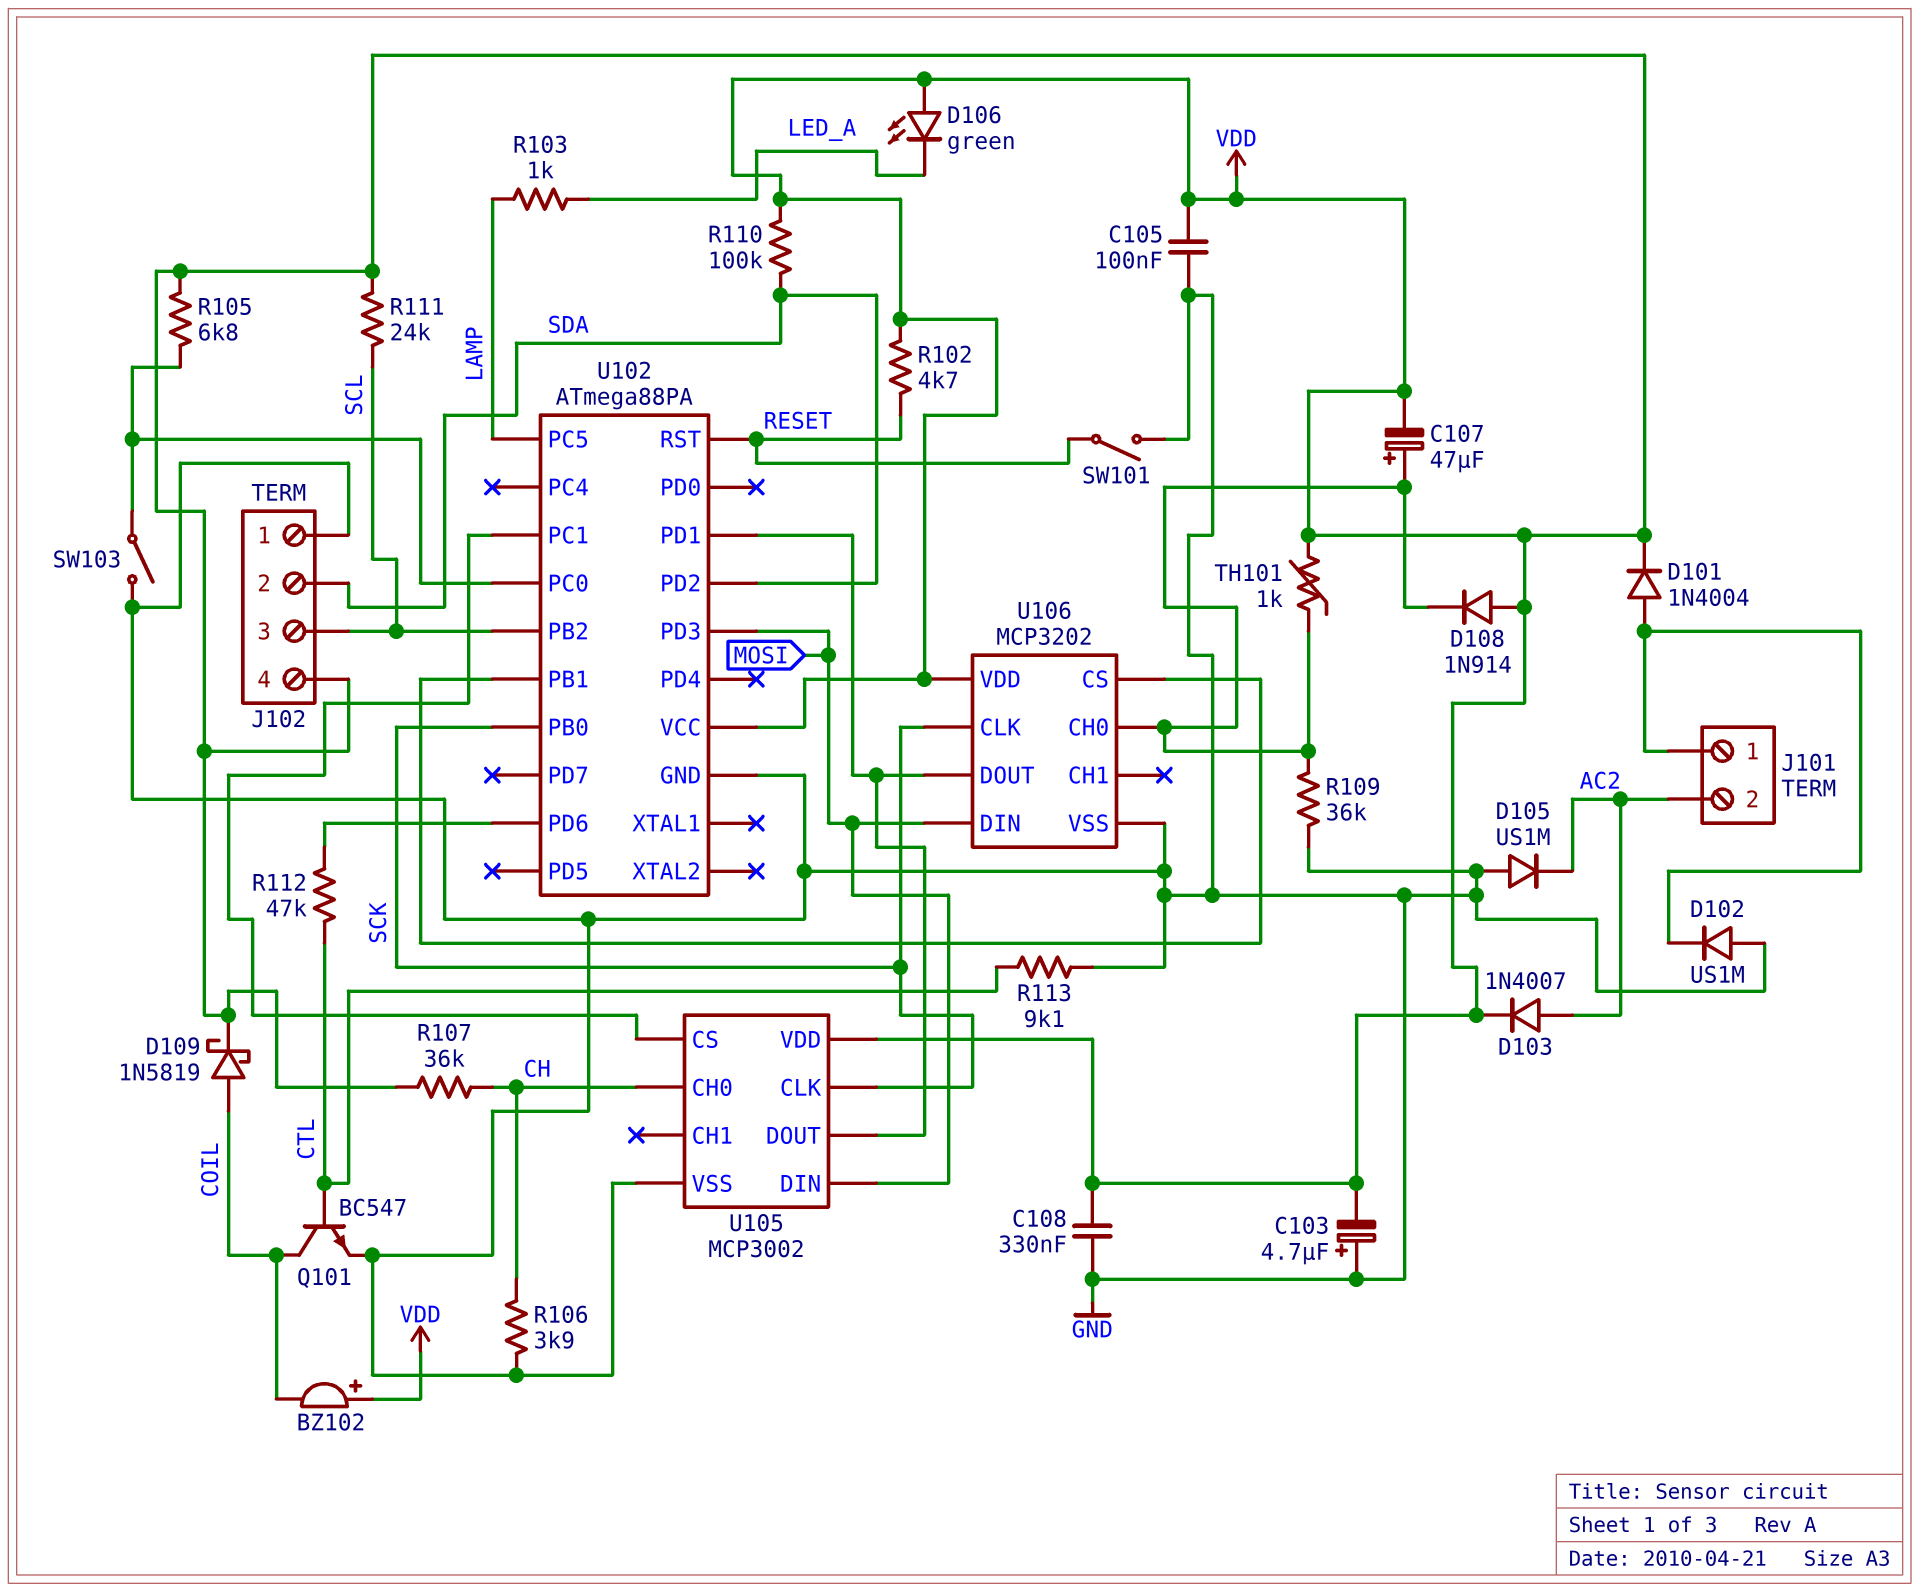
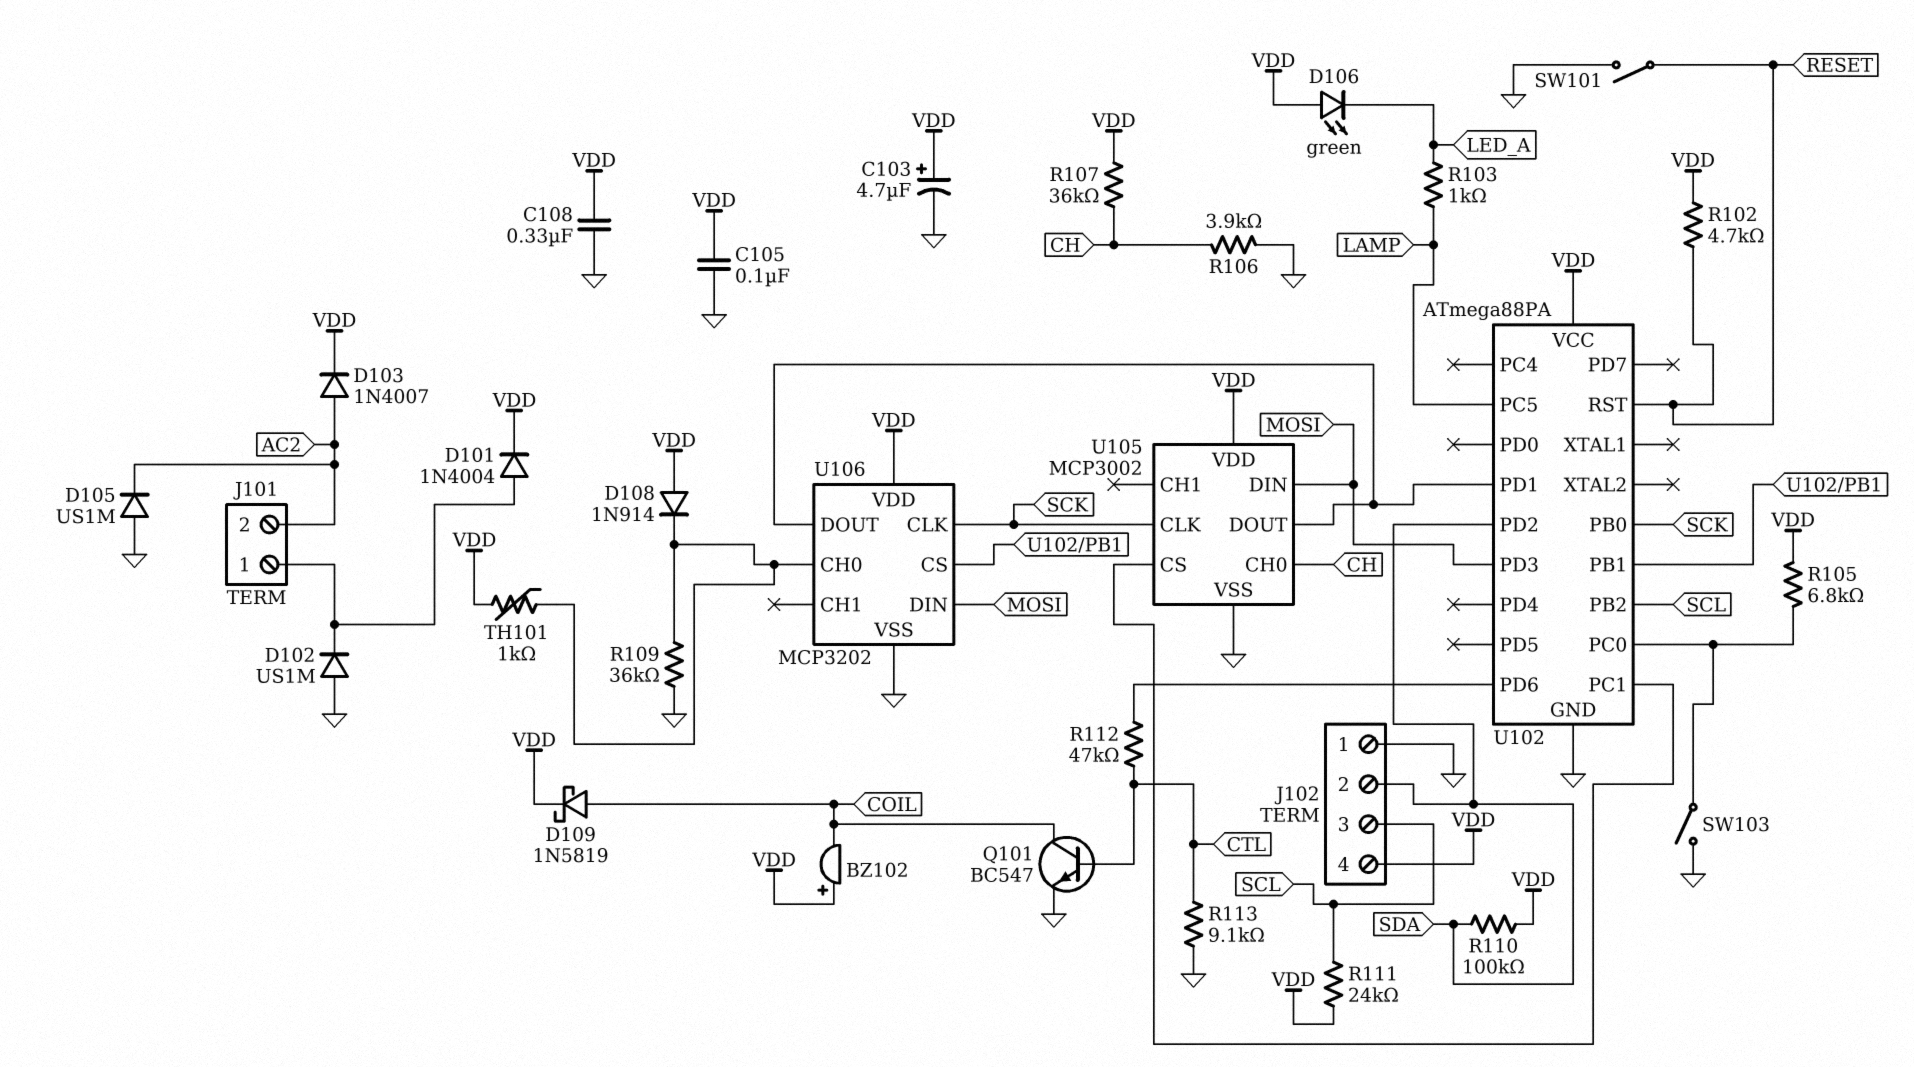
C103: 4.7uF (plus GND, minus VDD) -> 4.7uF (plus VDD, minus GND)
C107: 47uF (plus U106/CH0, minus VDD) -> none

